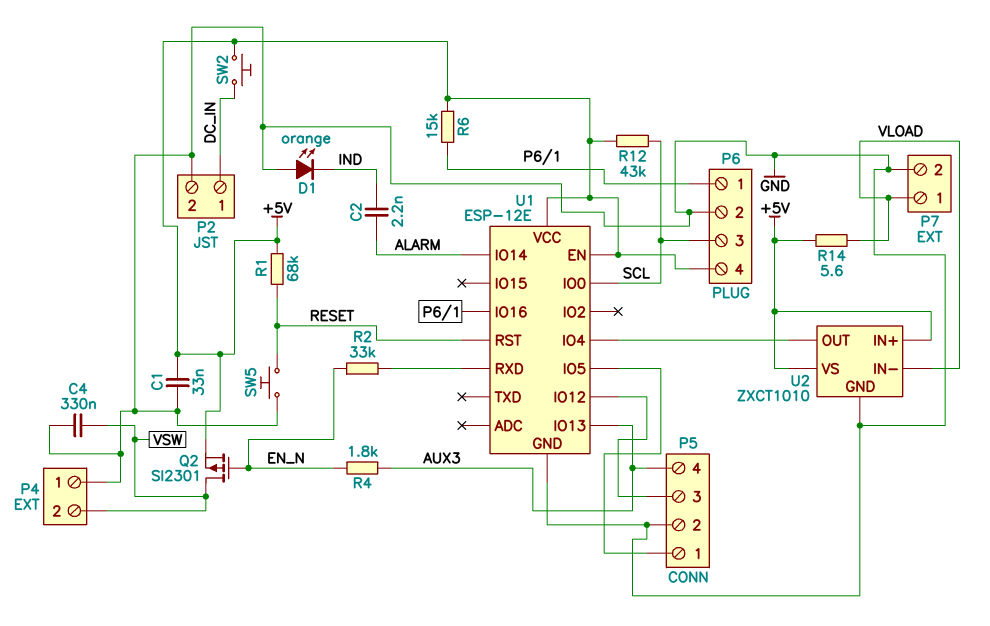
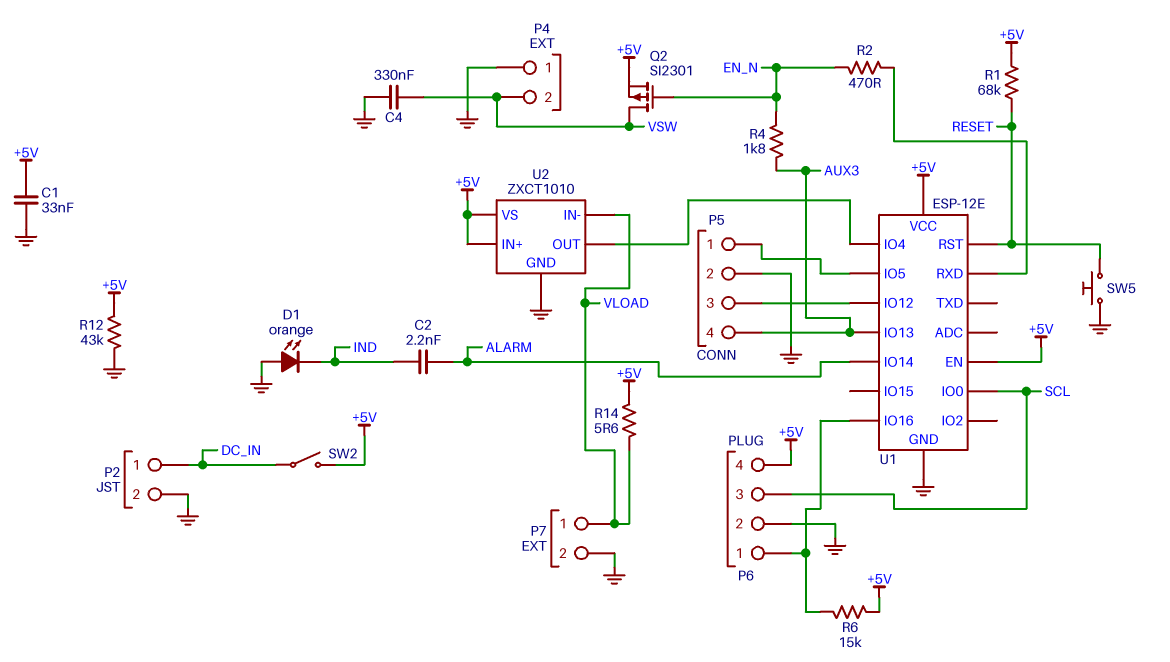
R2: 33k (EN_N, U1/RXD) -> 470 (EN_N, U1/RXD)
R12: 43k (+5V, SCL) -> 43k (+5V, GND)
SW2: button (+5V, DC_IN) -> switch (+5V, DC_IN)

